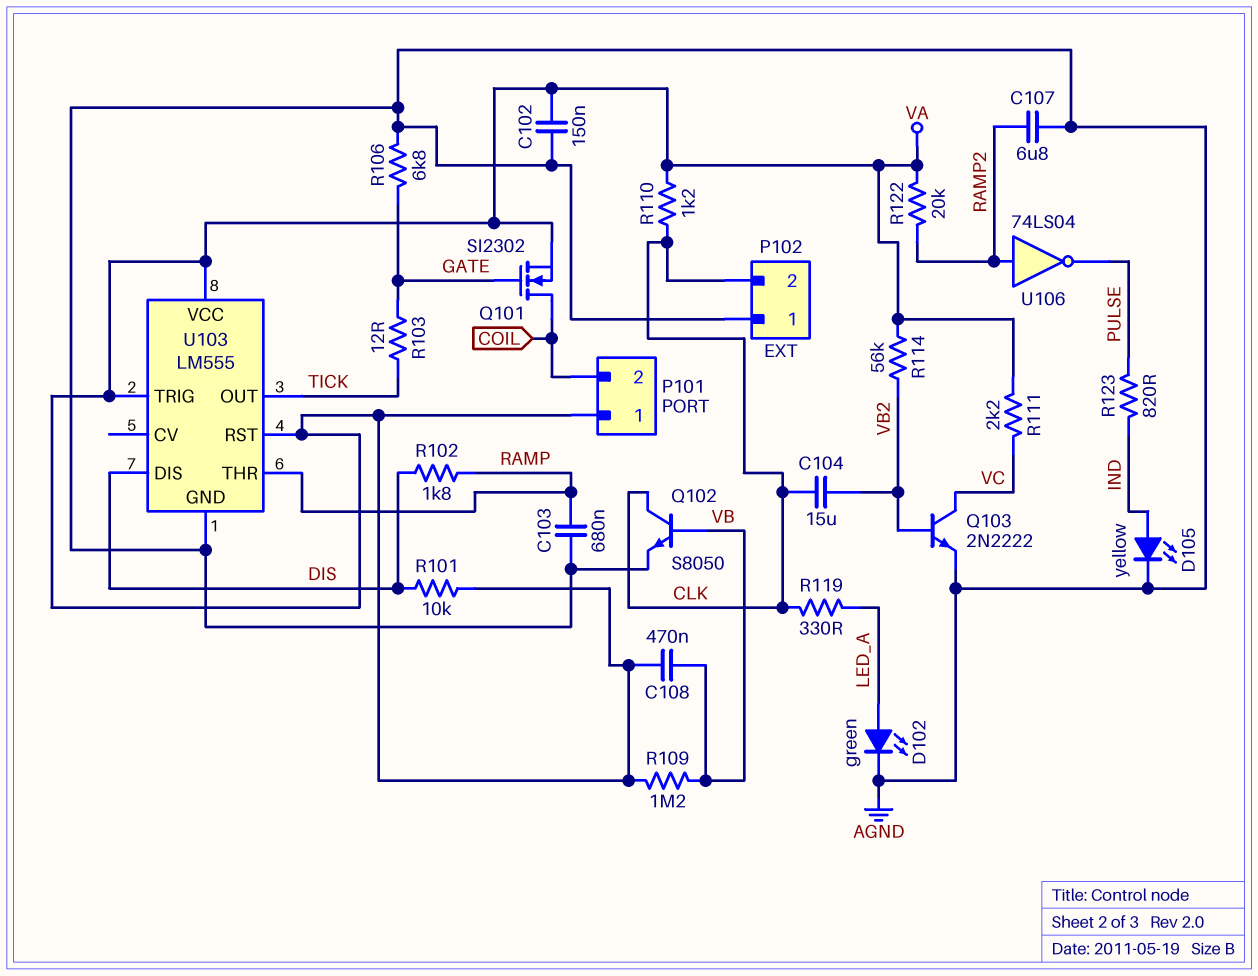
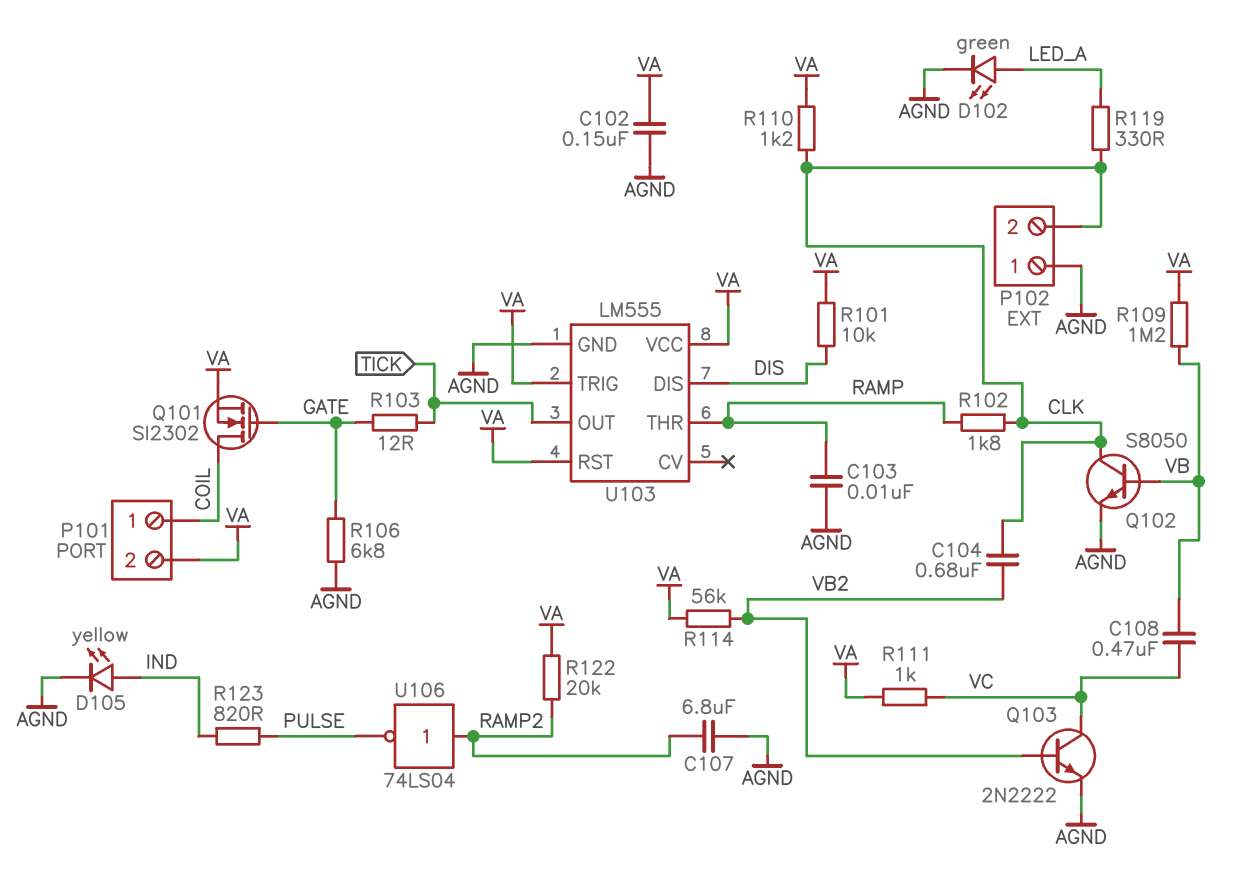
C103: 680nF (AGND, RAMP) -> 10nF (AGND, RAMP)
C104: 15uF (CLK, VB2) -> 680nF (CLK, VB2)
C108: 470nF (VA, VB) -> 470nF (VB, VC)
P101 pin 1: VA -> COIL
P101 pin 2: COIL -> VA
R102: 1.8k (DIS, RAMP) -> 1.8k (CLK, RAMP)
R111: 2.2k (VA, VC) -> 1k (VA, VC)

